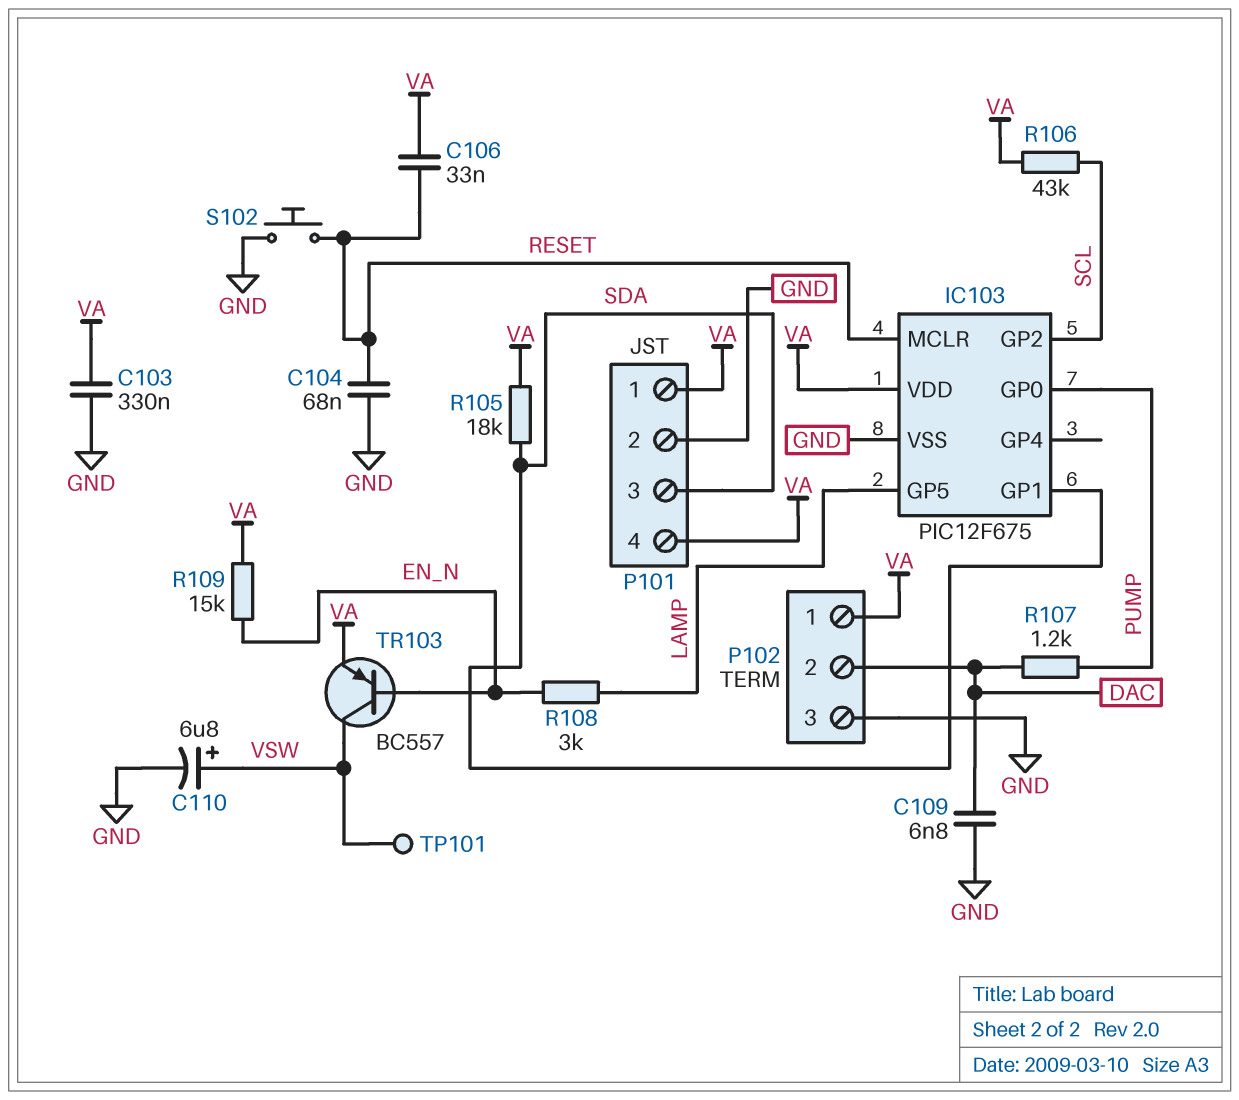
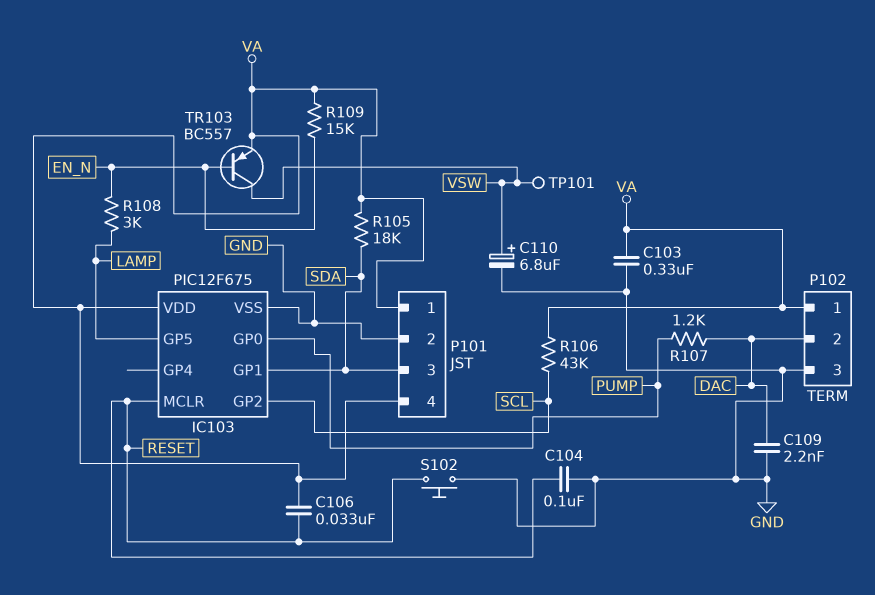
C104: 68nF (GND, RESET) -> 100nF (GND, RESET)
C109: 6.8nF (DAC, GND) -> 2.2nF (DAC, GND)

